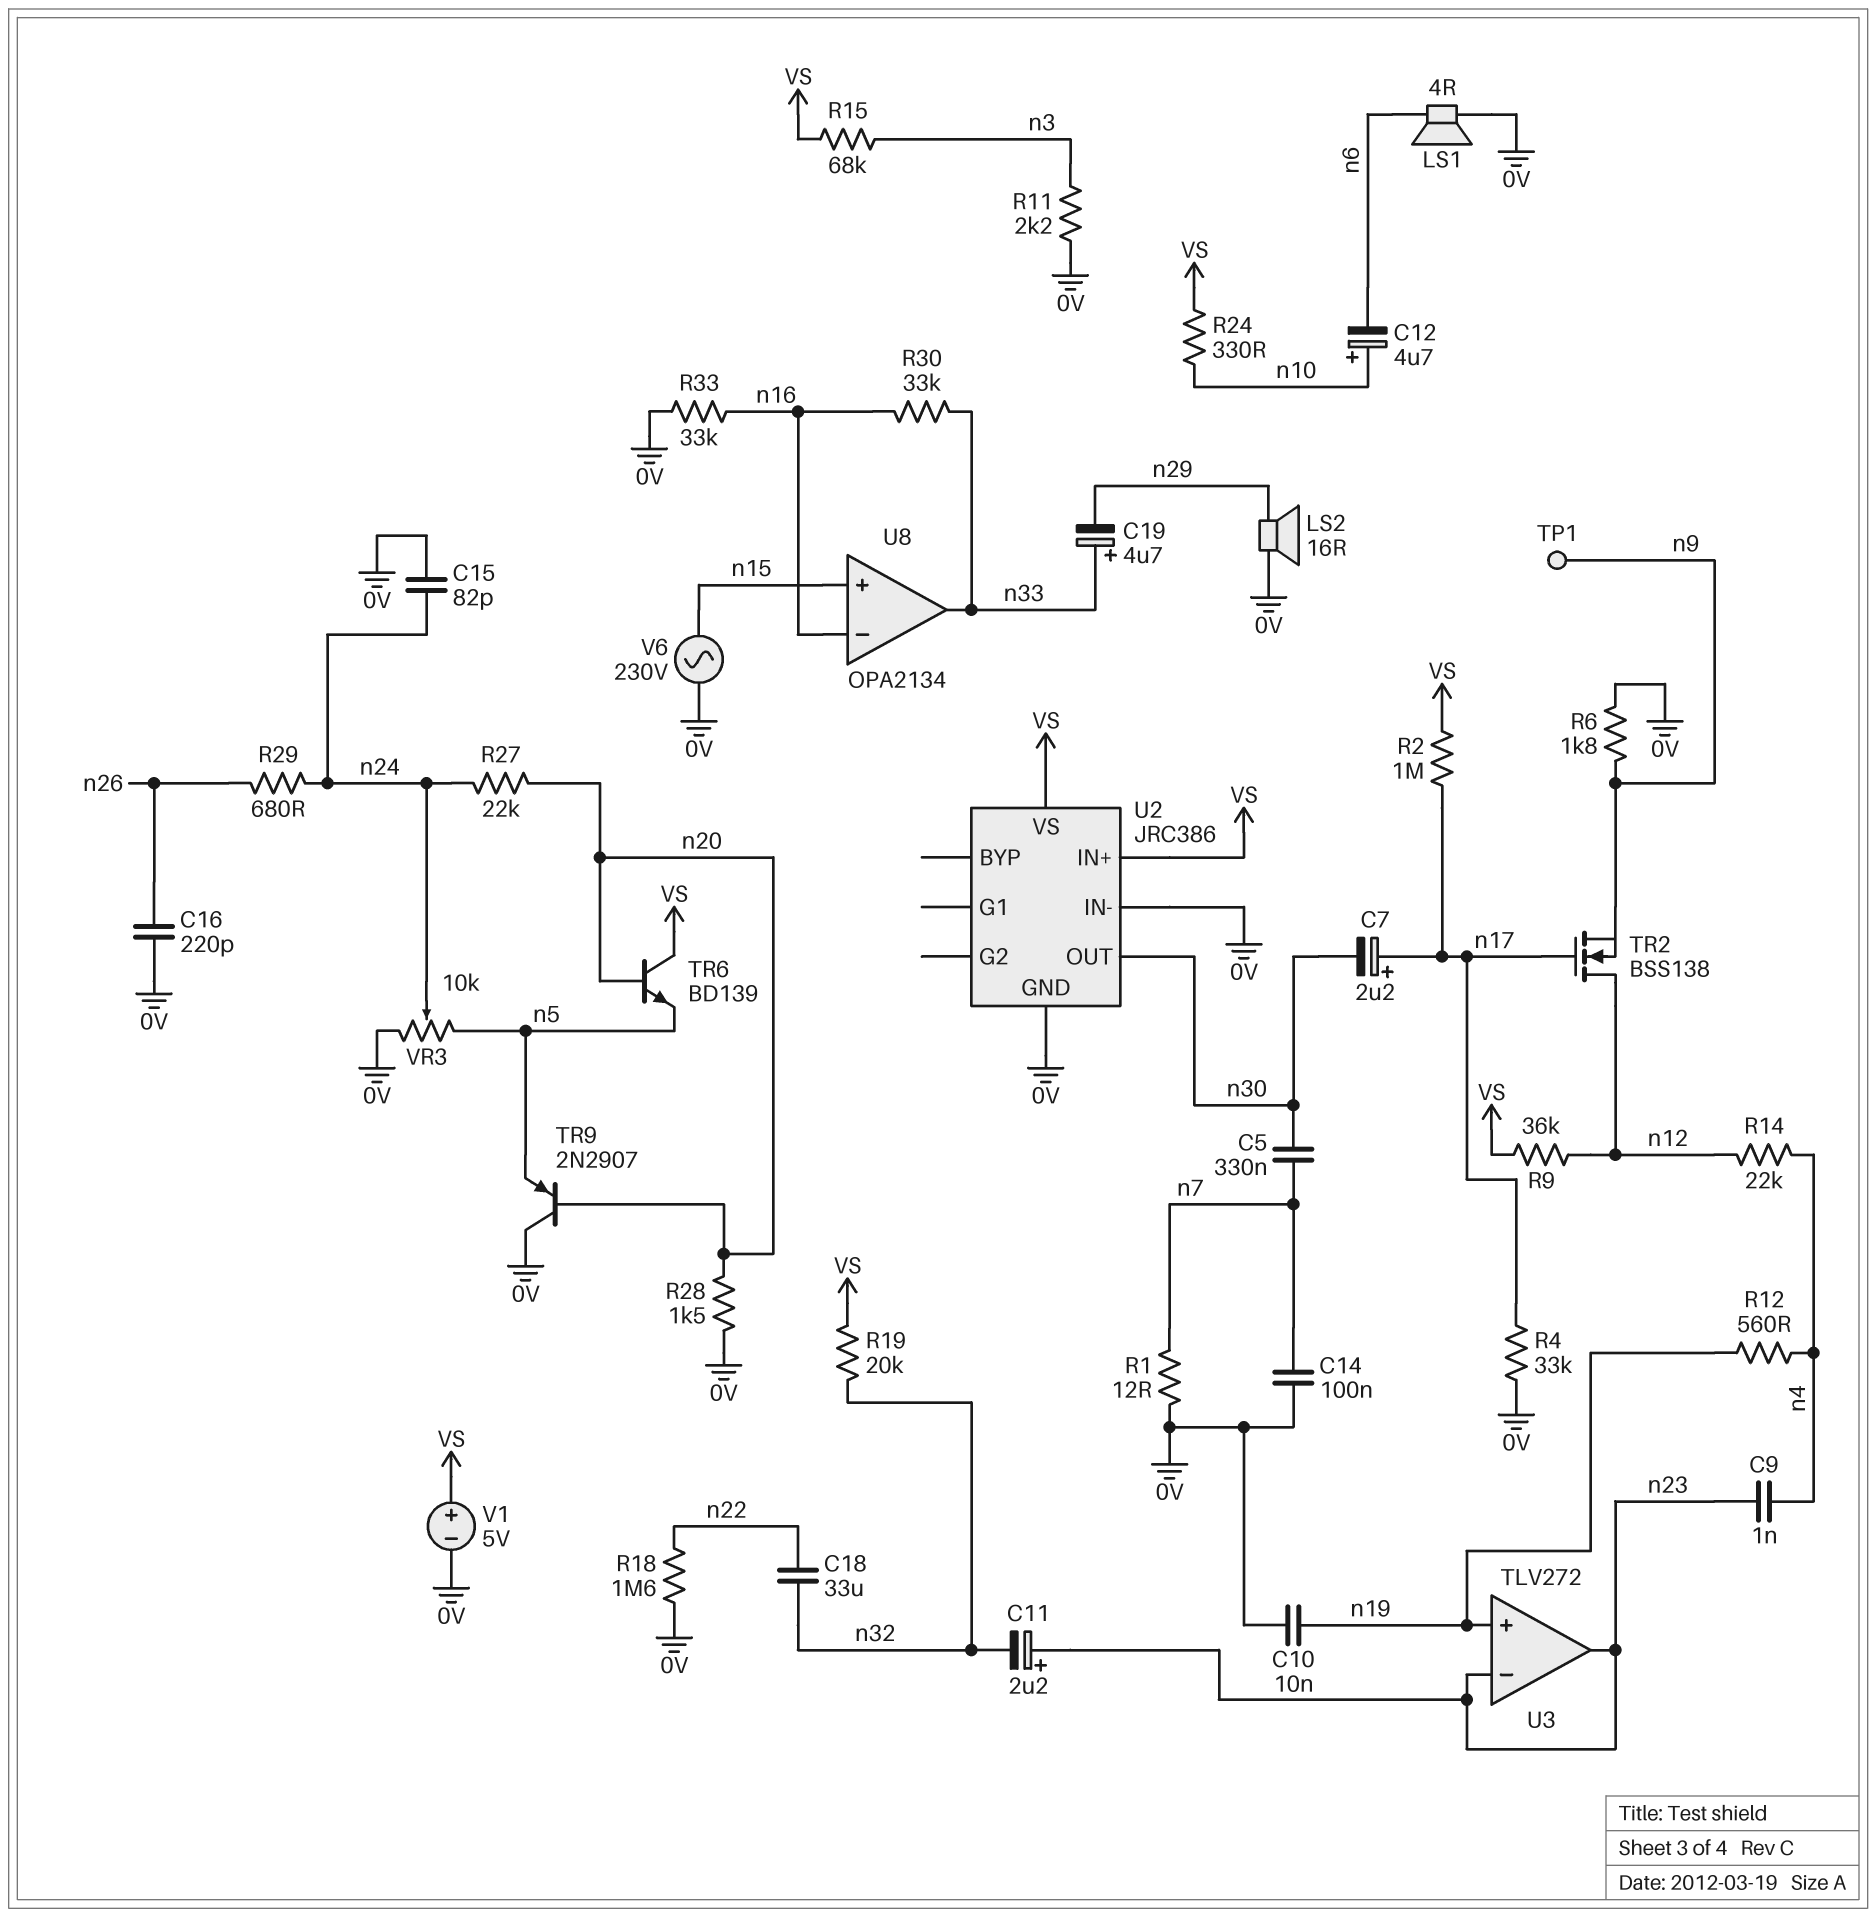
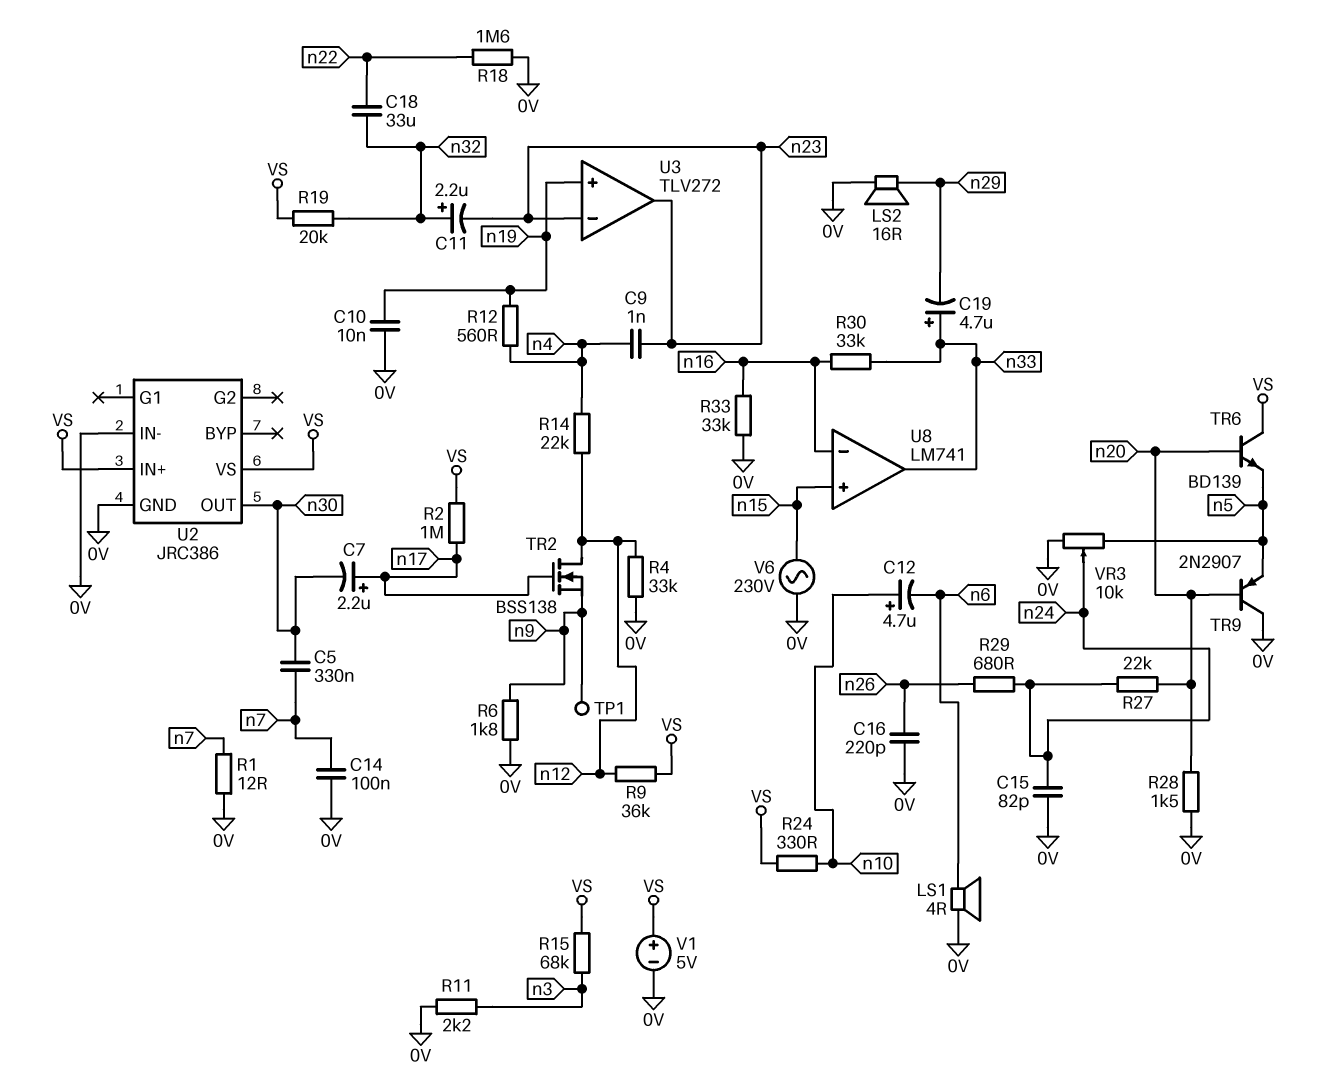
C11: 2.2uF (plus n23, minus n32) -> 2.2uF (plus n32, minus n23)
R4: 33k (0V, n17) -> 33k (0V, n12)
U8: OPA2134 -> LM741

